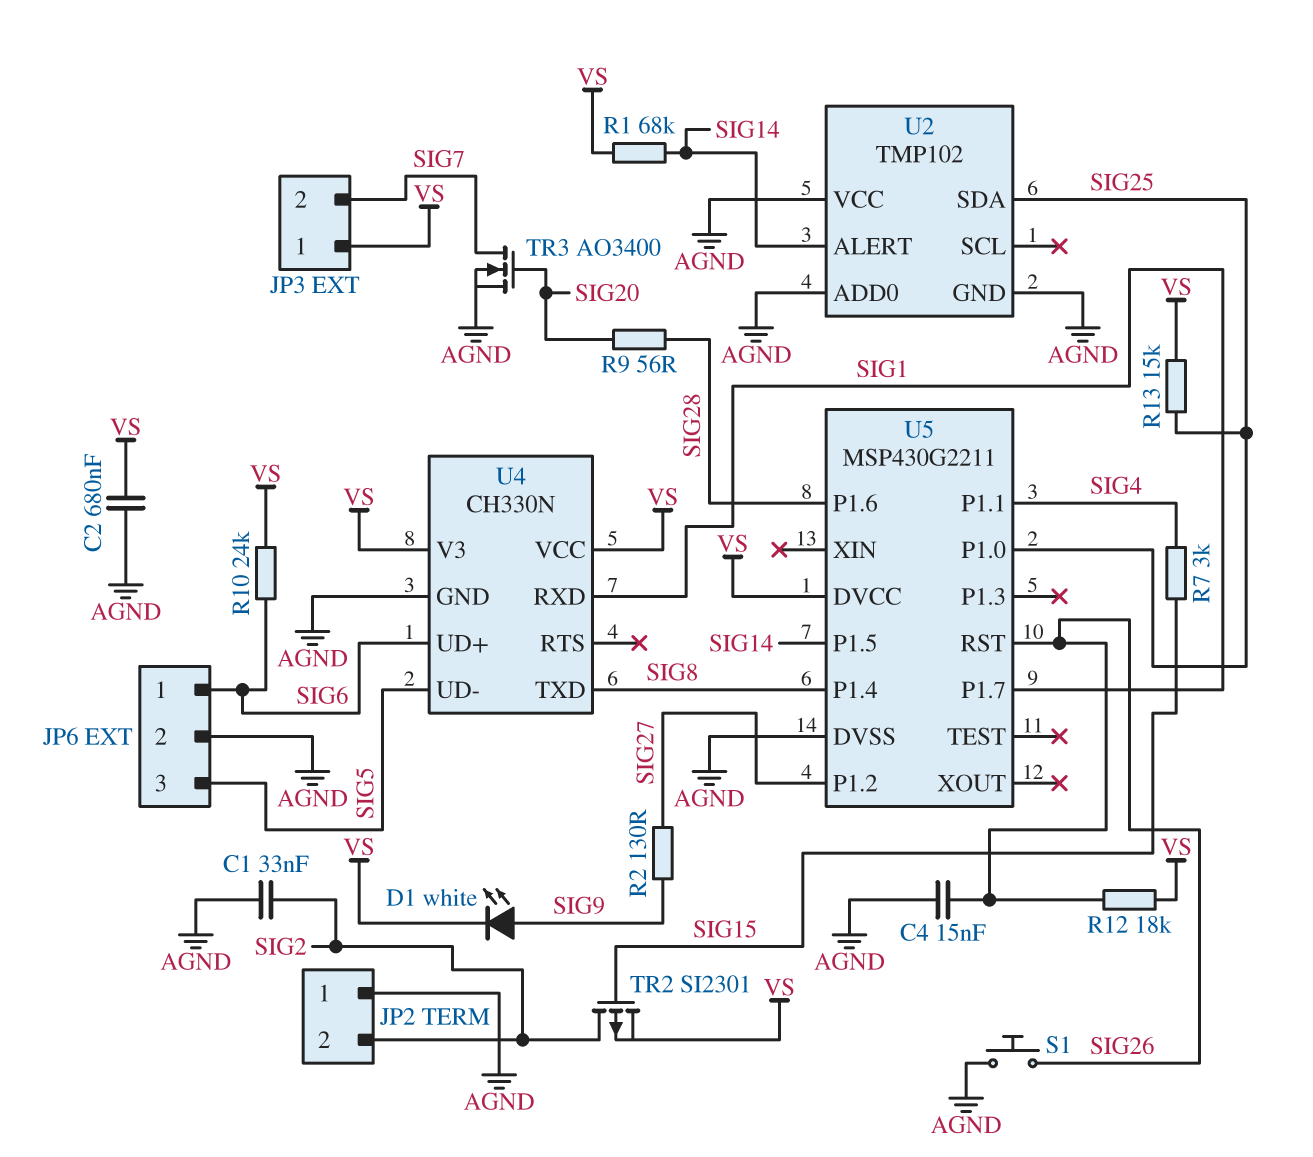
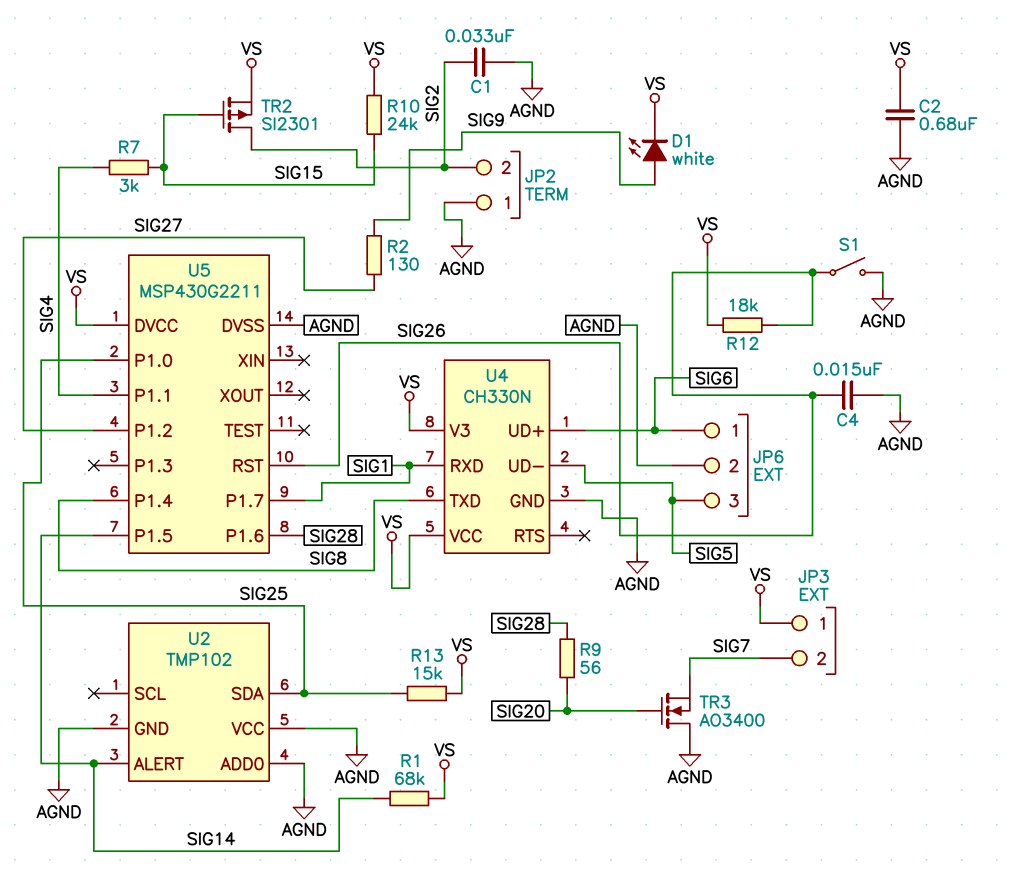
R10: 24k (SIG6, VS) -> 24k (SIG15, VS)
S1: button (AGND, SIG26) -> switch (AGND, SIG26)
TR3: NMOS AO3400 (G SIG20, D SIG7, S AGND) -> NMOS AO3400 (G SIG20, D AGND, S SIG7)

